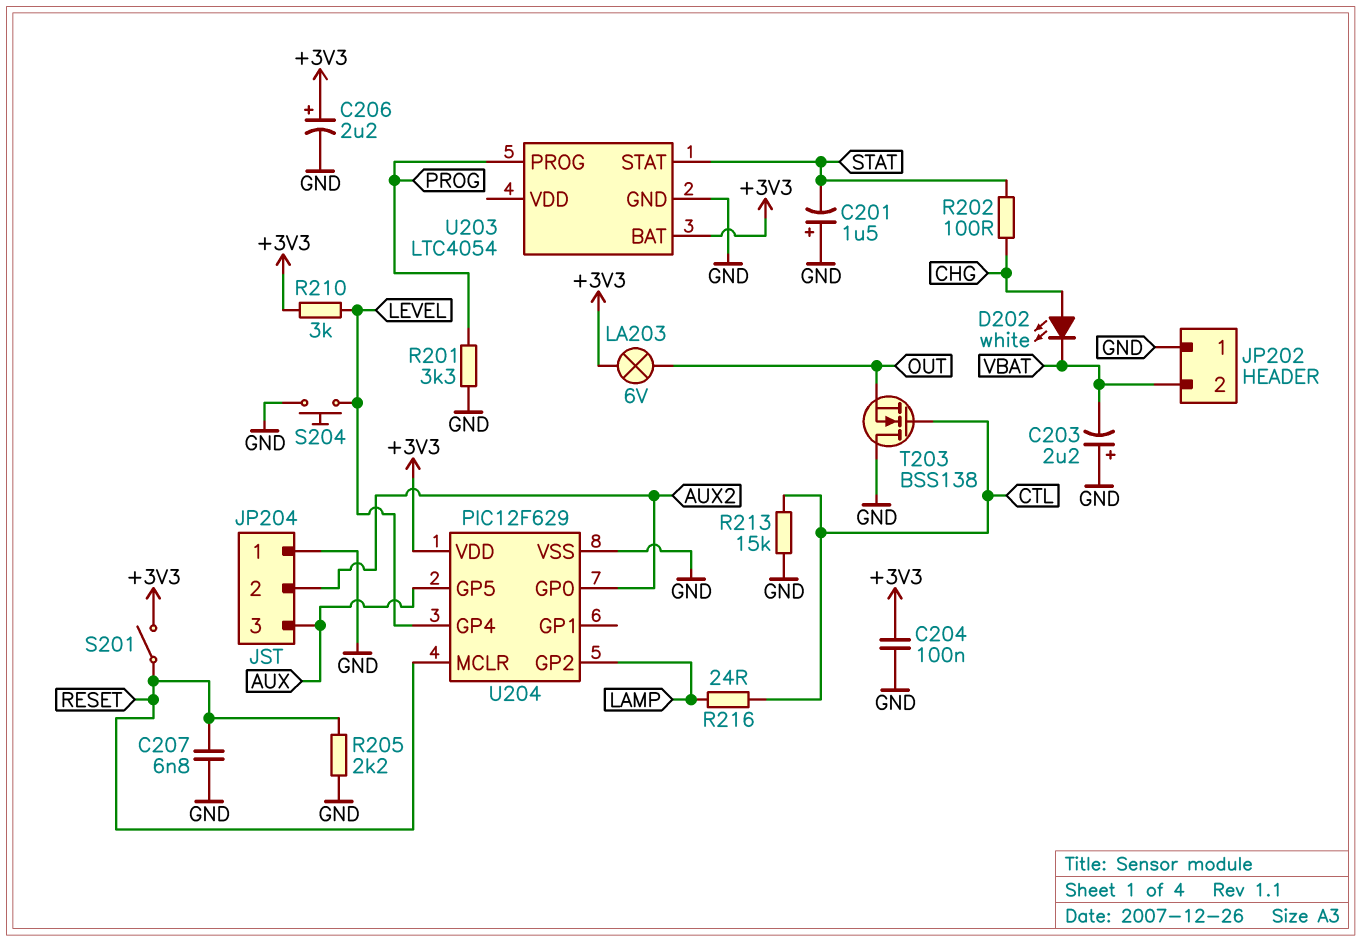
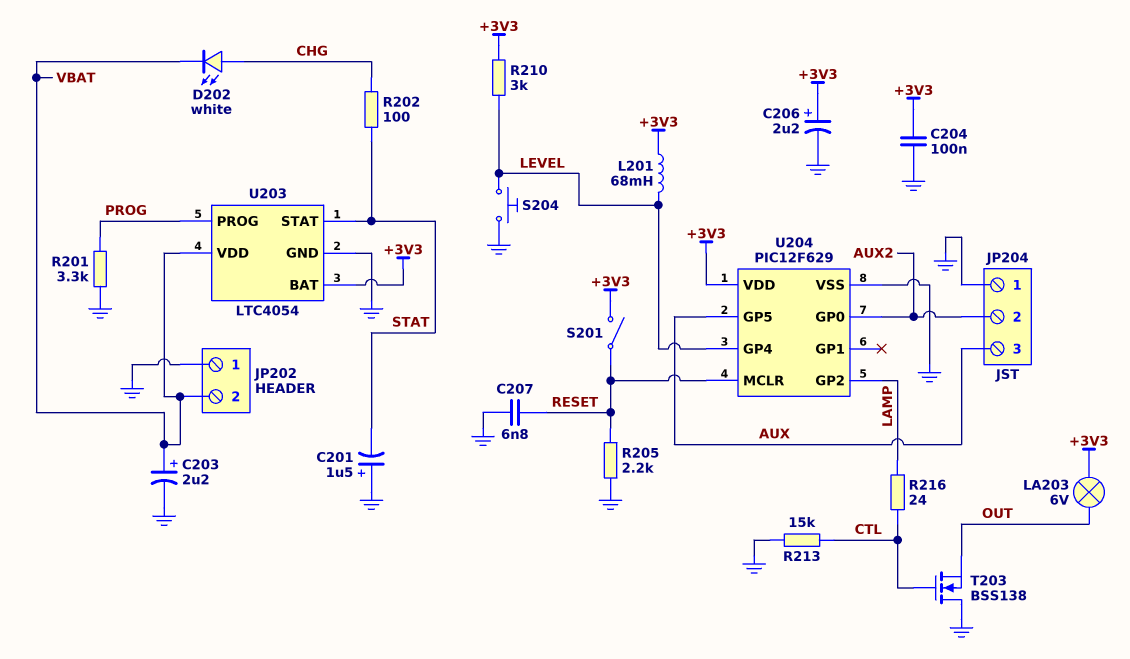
C203: 2.2uF (plus GND, minus VBAT) -> 2.2uF (plus VBAT, minus GND)
L201: none -> 68mH (+3V3, LEVEL)
U203 pin VDD: none -> VBAT

